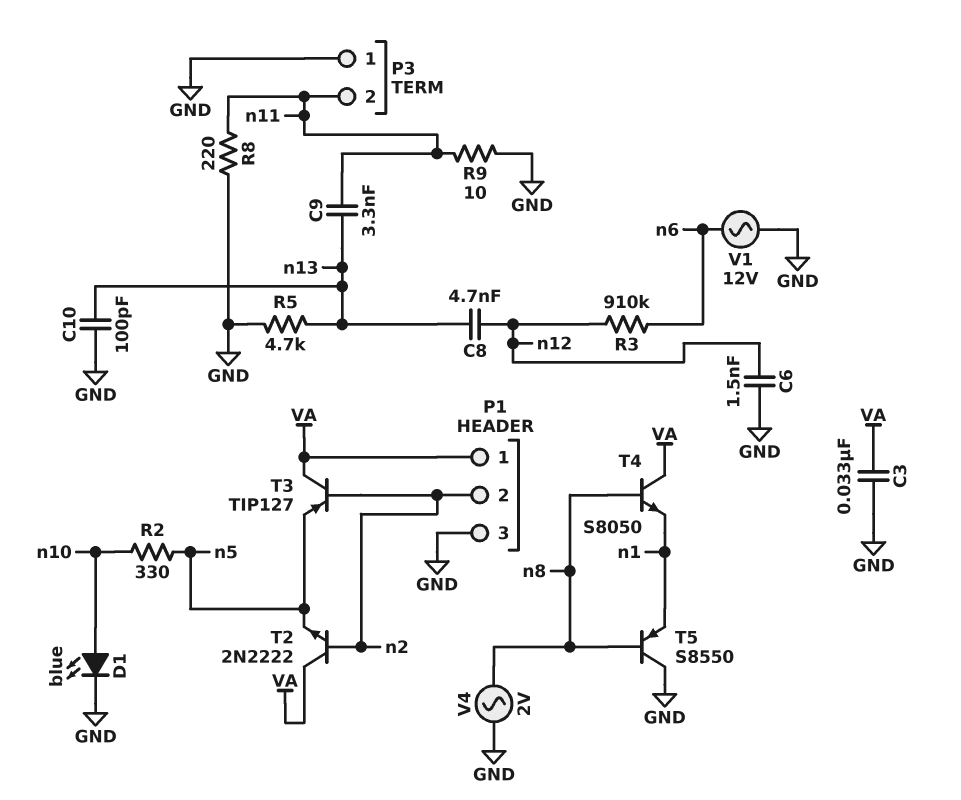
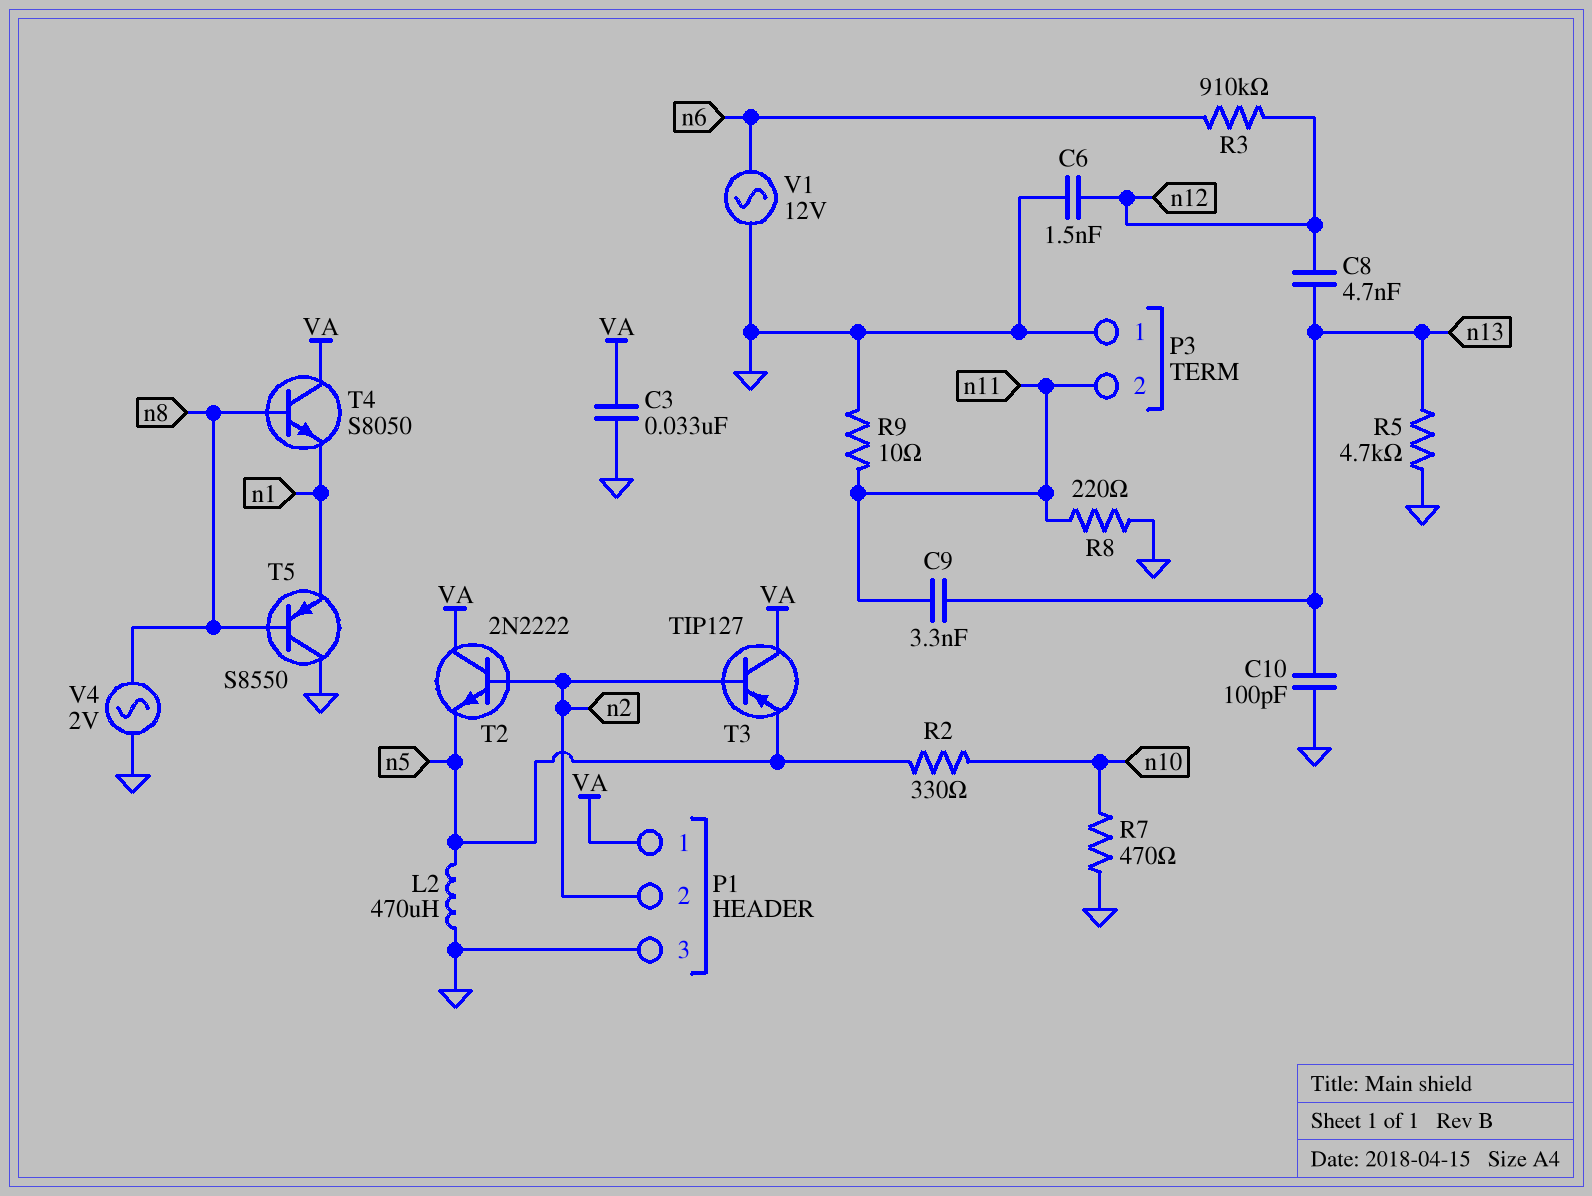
D1: LED blue (A n10, K GND) -> none
L2: none -> 470uH (GND, n5)
R7: none -> 470 (GND, n10)

